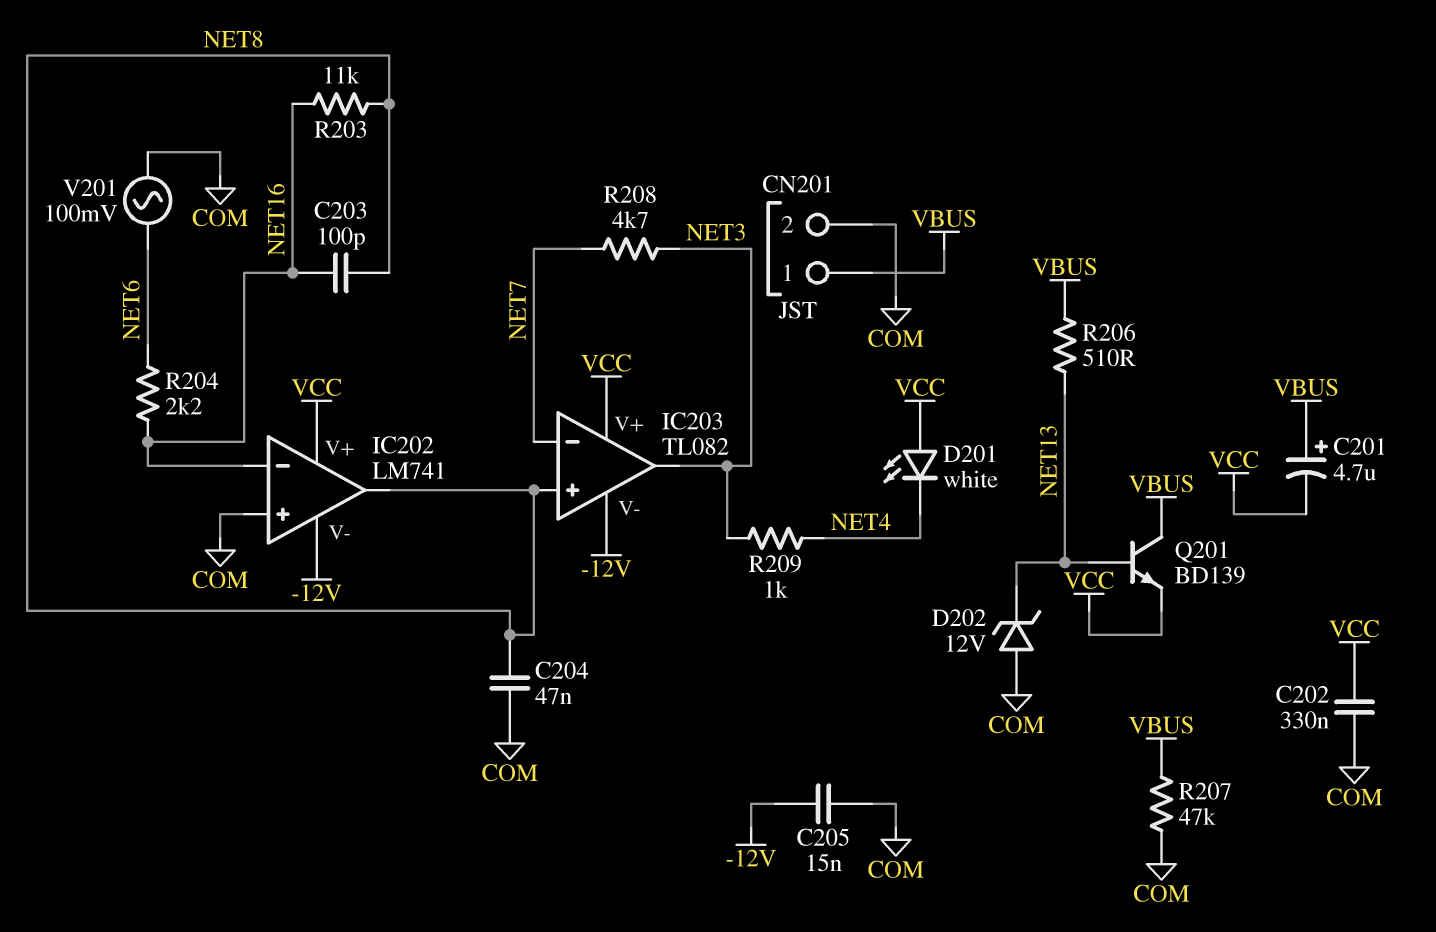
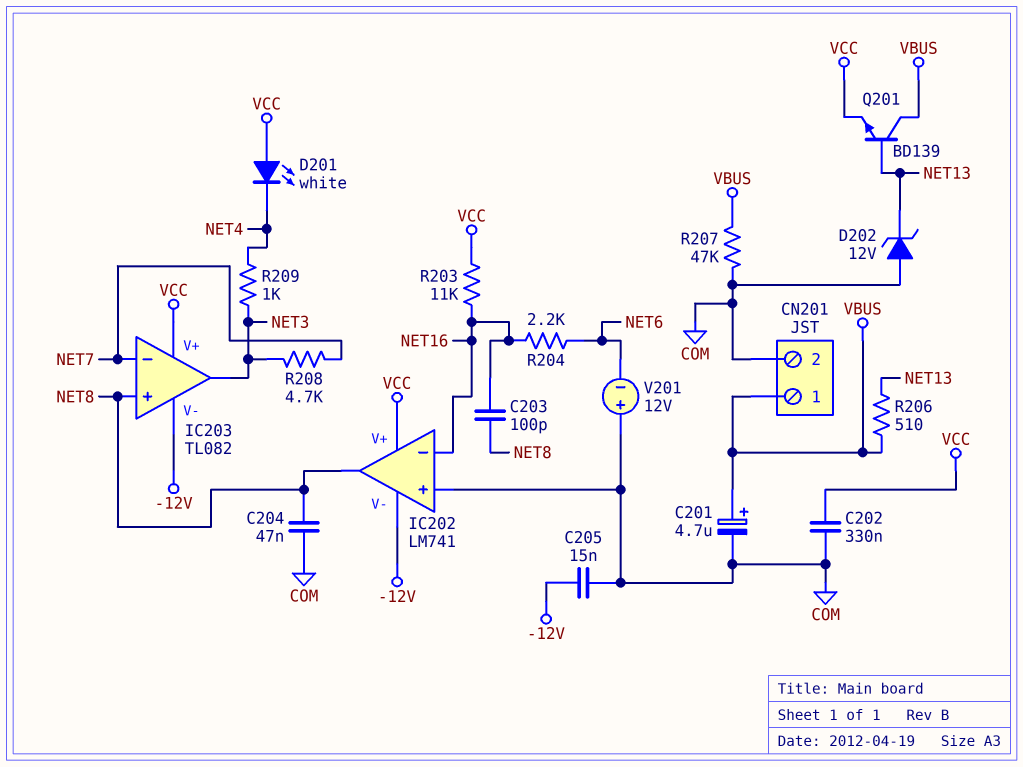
C201: 4.7uF (plus VBUS, minus VCC) -> 4.7uF (plus VBUS, minus COM)
R203: 11k (NET8, NET16) -> 11k (NET16, VCC)
V201: AC 100mV (COM, NET6) -> 12V (plus COM, minus NET6)

